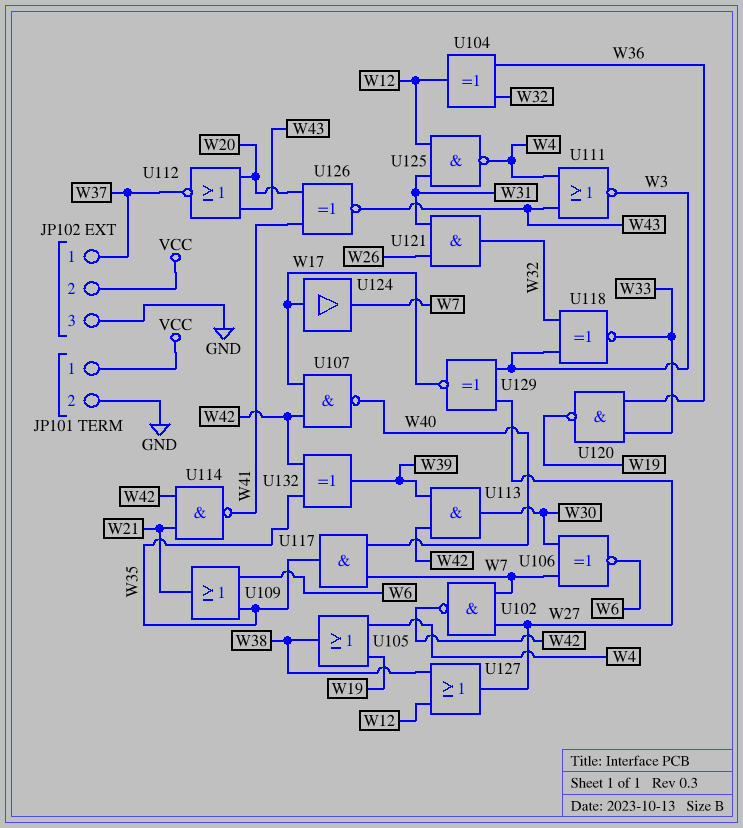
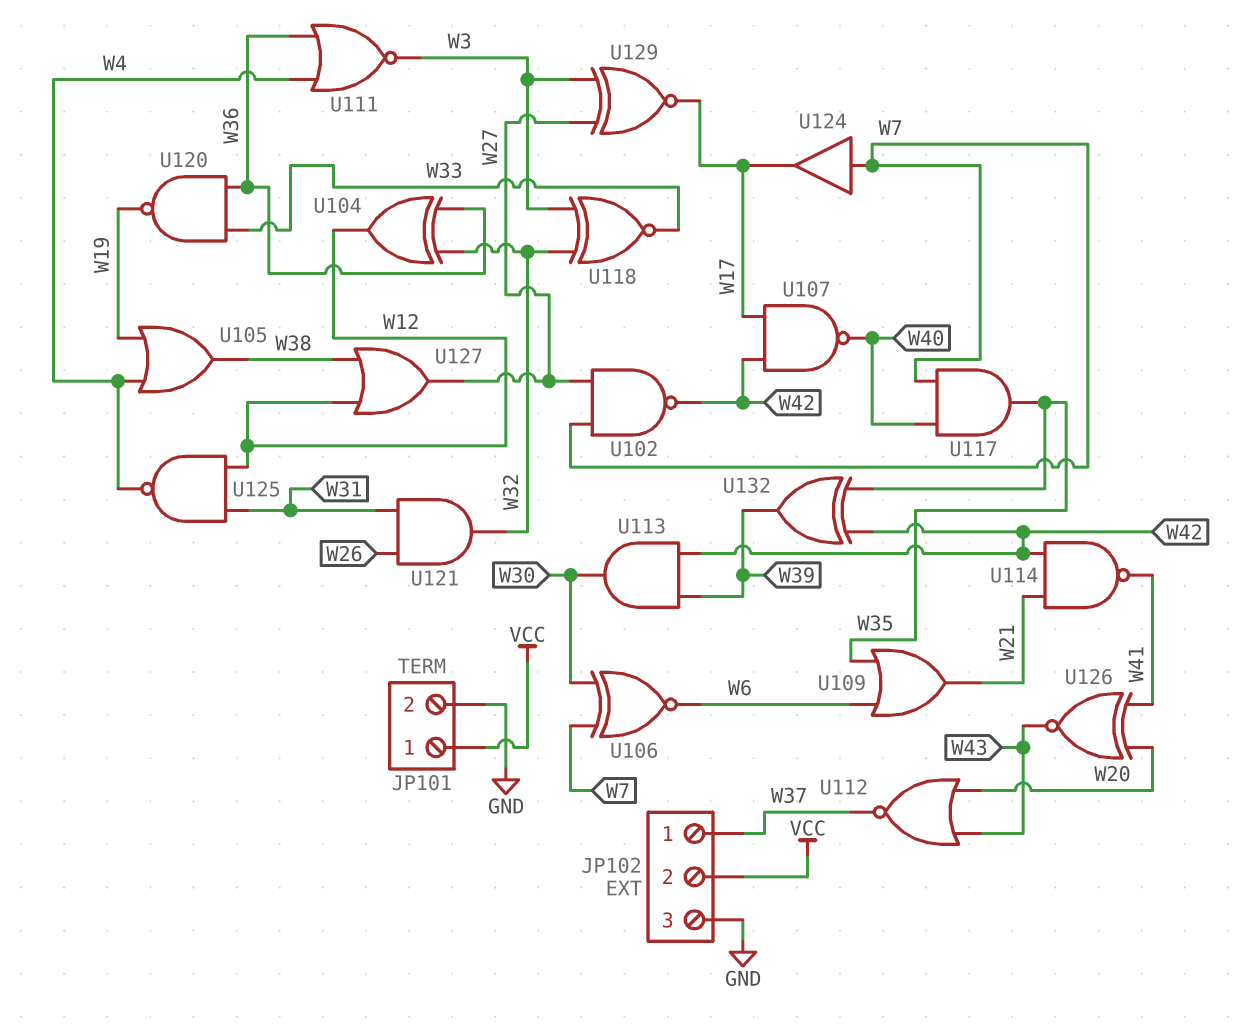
U111: NOR (in W4, in W43, out W3) -> NOR (in W4, in W36, out W3)
U124: buffer (in W17, out W7) -> buffer (in W7, out W17)

